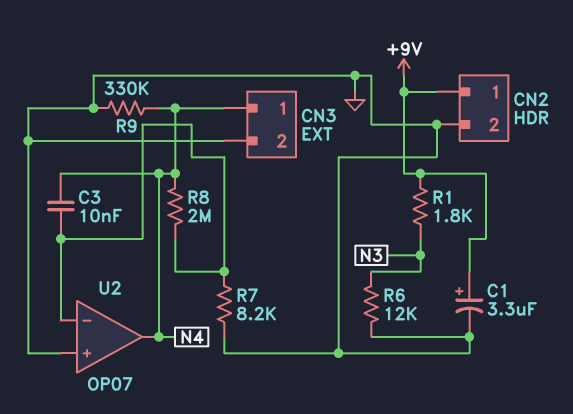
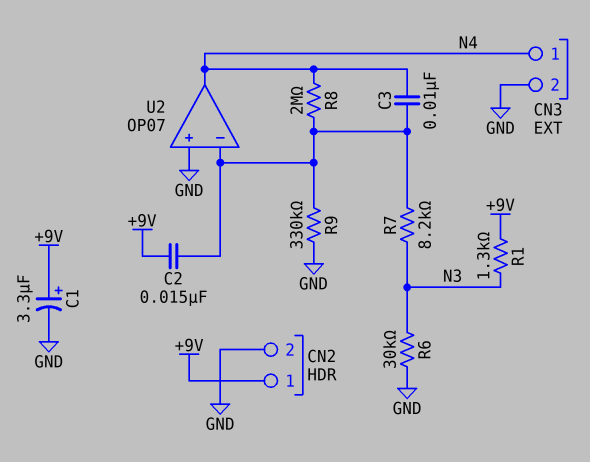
C2: none -> 15nF (+9V, U2/in-)
R1: 1.8k (+9V, N3) -> 1.3k (+9V, N3)
R6: 12k (GND, N3) -> 30k (GND, N3)
R7: 8.2k (GND, U2/in-) -> 8.2k (N3, U2/in-)
R9: 330k (GND, N4) -> 330k (GND, U2/in-)

